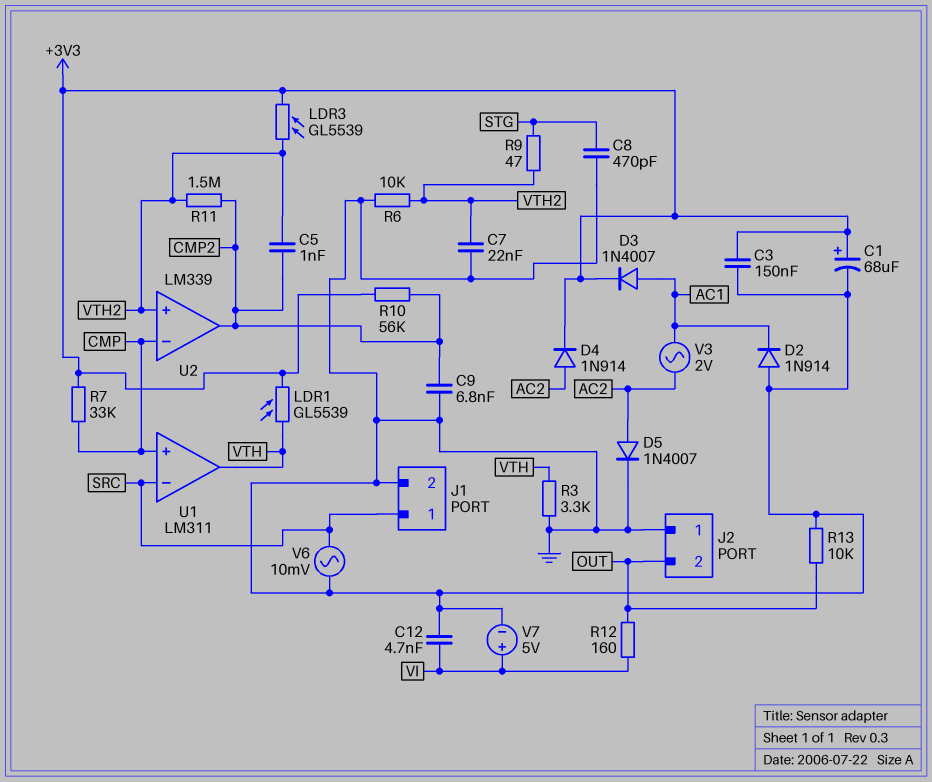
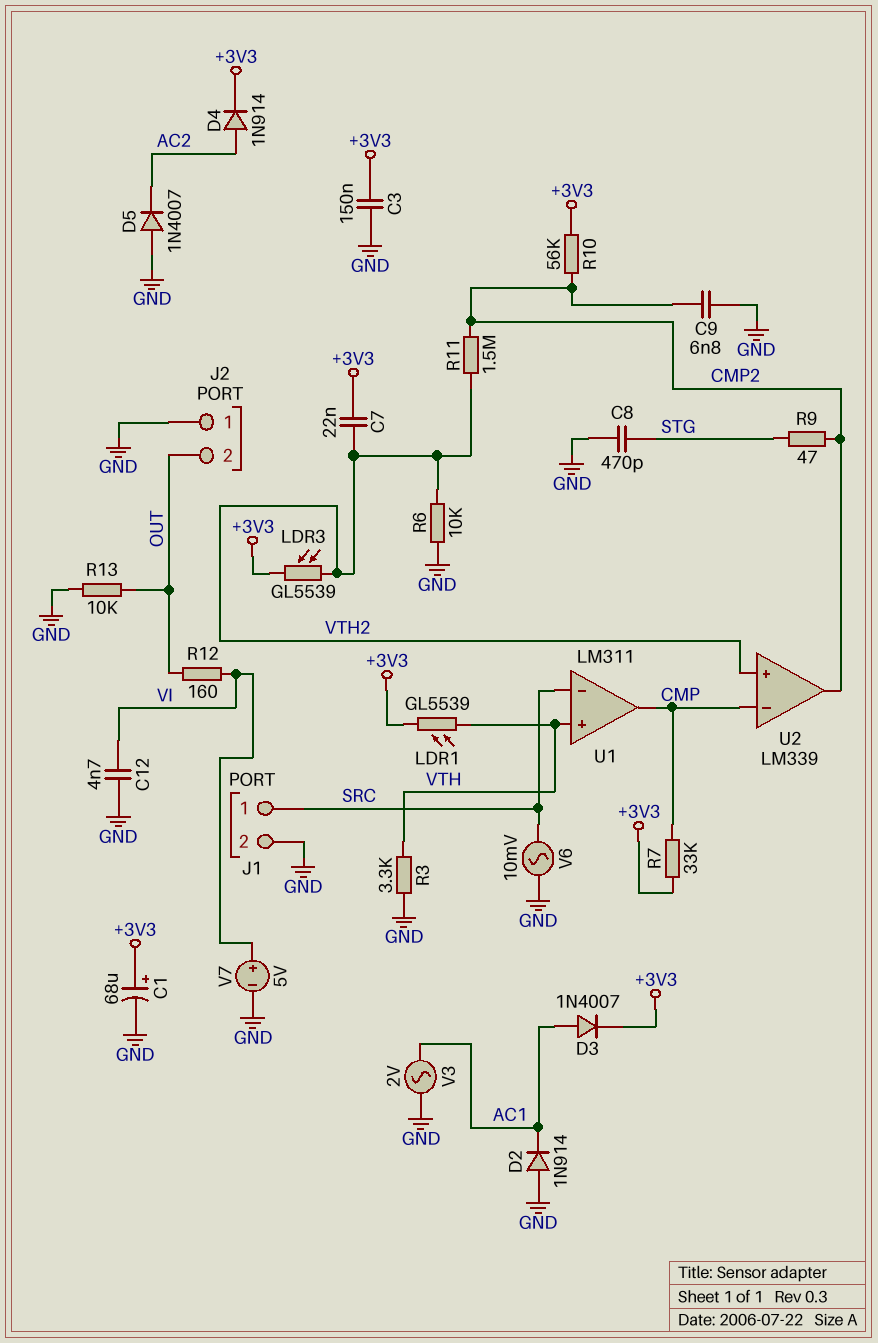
C5: 1nF (CMP2, VTH2) -> none
C7: 22nF (GND, VTH2) -> 22nF (+3V3, VTH2)
D5: diode 1N4007 (A AC2, K GND) -> diode 1N4007 (A GND, K AC2)
R9: 47 (STG, VTH2) -> 47 (CMP2, STG)
U1 pin in+: CMP -> VTH
U1 pin out: VTH -> CMP
V3: AC 2V (AC1, AC2) -> AC 2V (AC1, GND)

